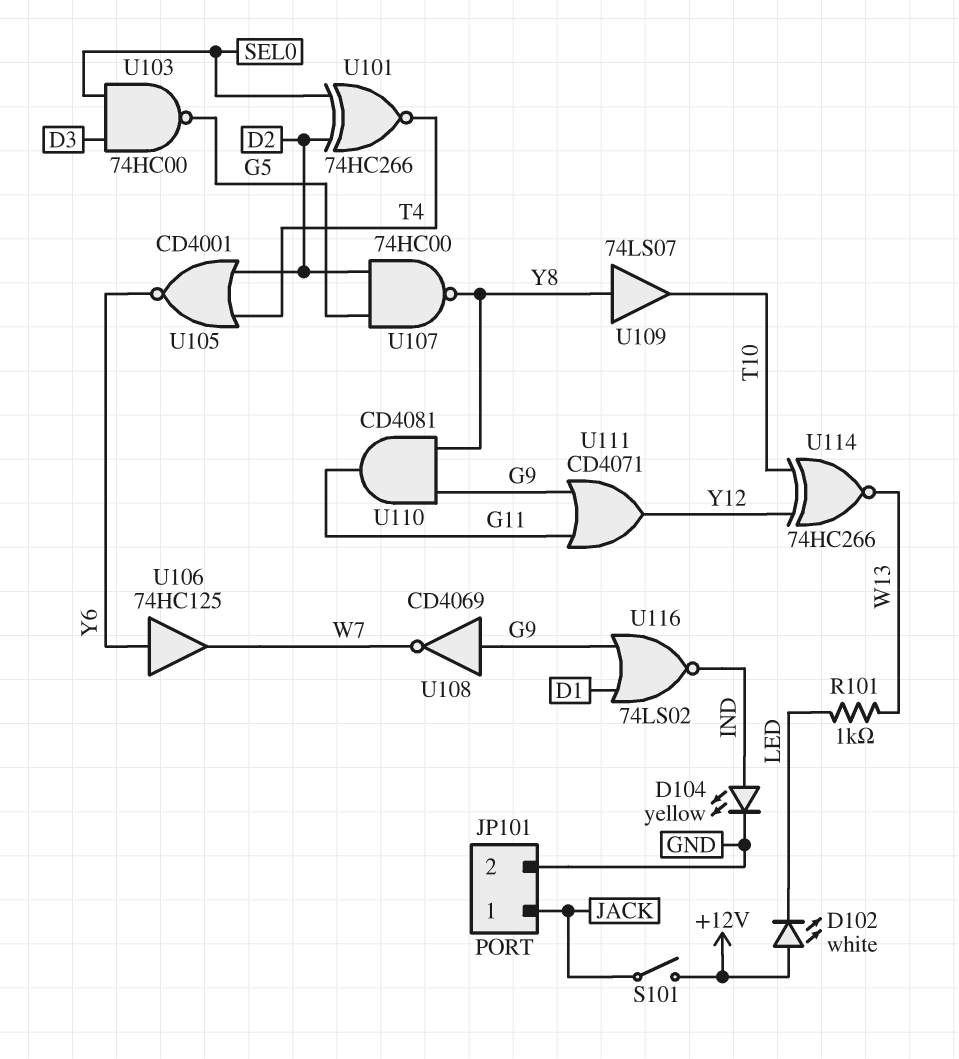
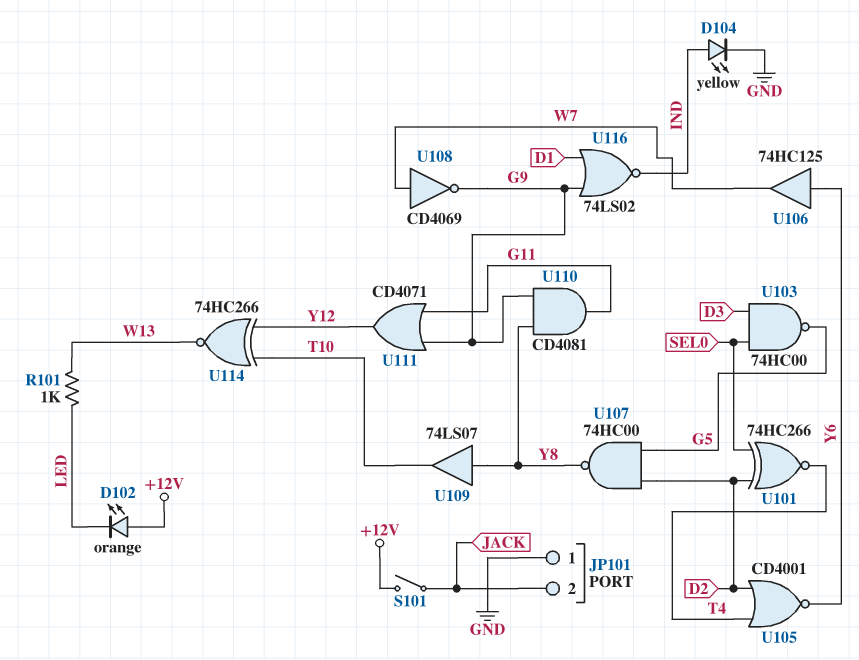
D102: LED white (A +12V, K LED) -> LED orange (A +12V, K LED)
JP101 pin 1: JACK -> GND
JP101 pin 2: GND -> JACK
U108: NOT CD4069 (in G9, out W7) -> NOT CD4069 (in W7, out G9)

